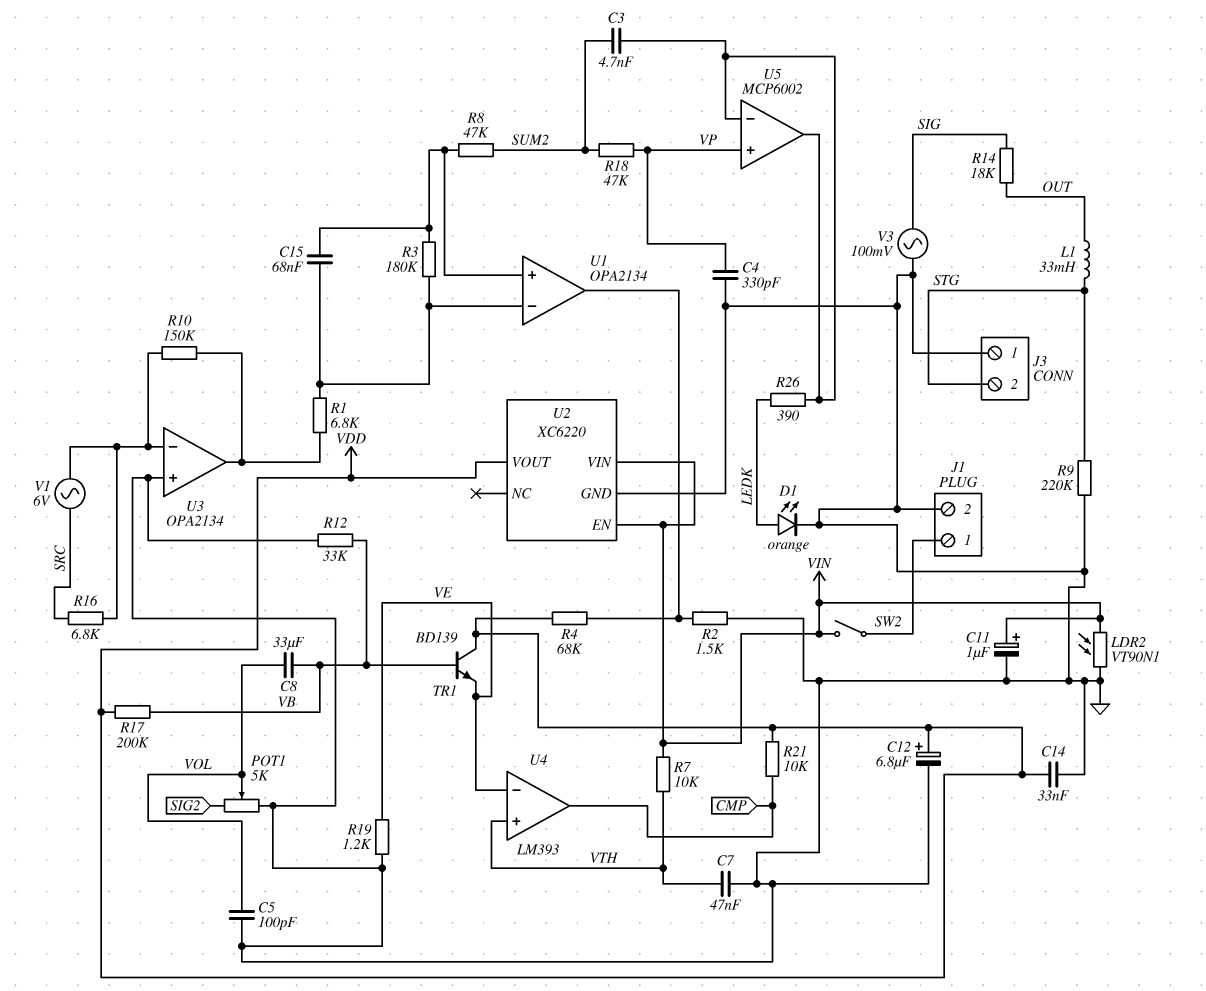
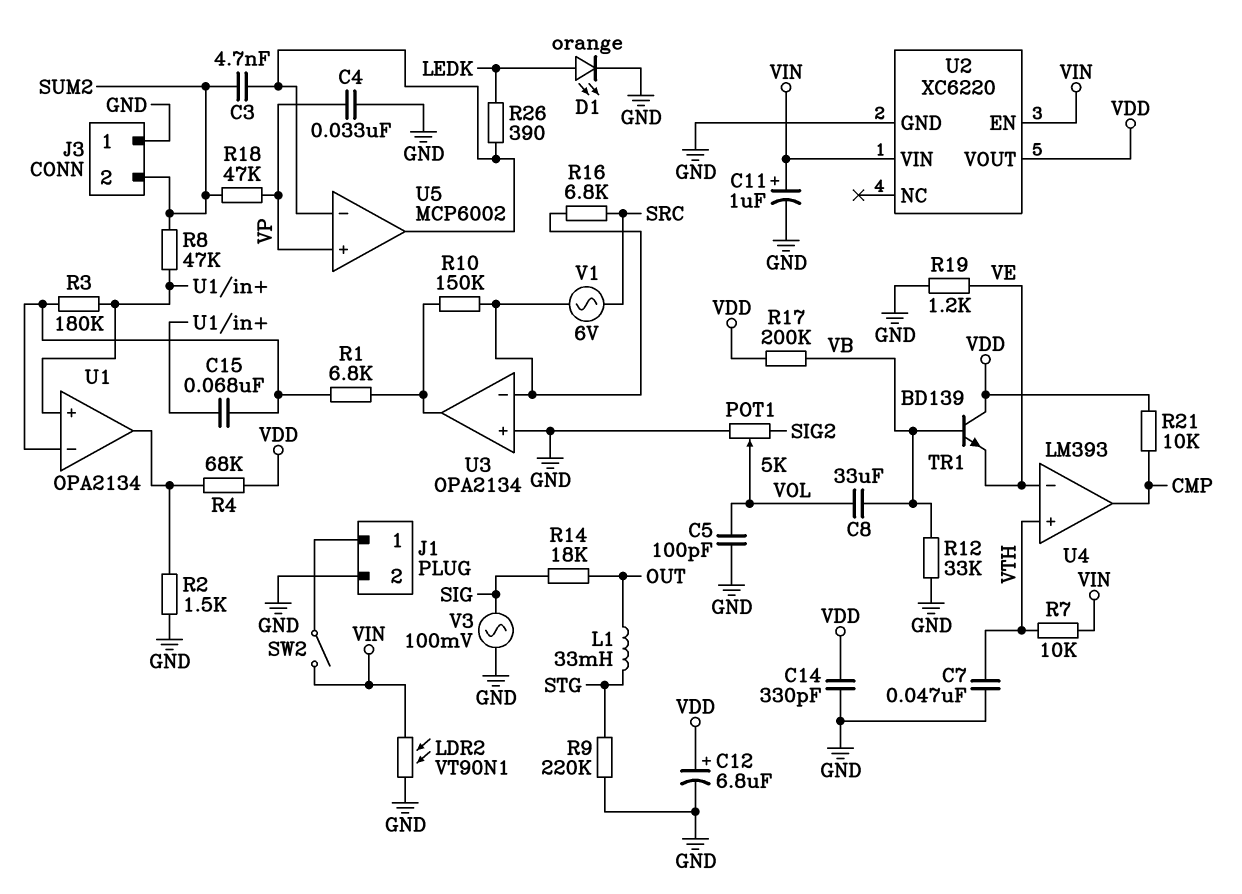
C4: 330pF (GND, VP) -> 33nF (GND, VP)
C14: 33nF (GND, VDD) -> 330pF (GND, VDD)
J3 pin 2: STG -> SUM2

